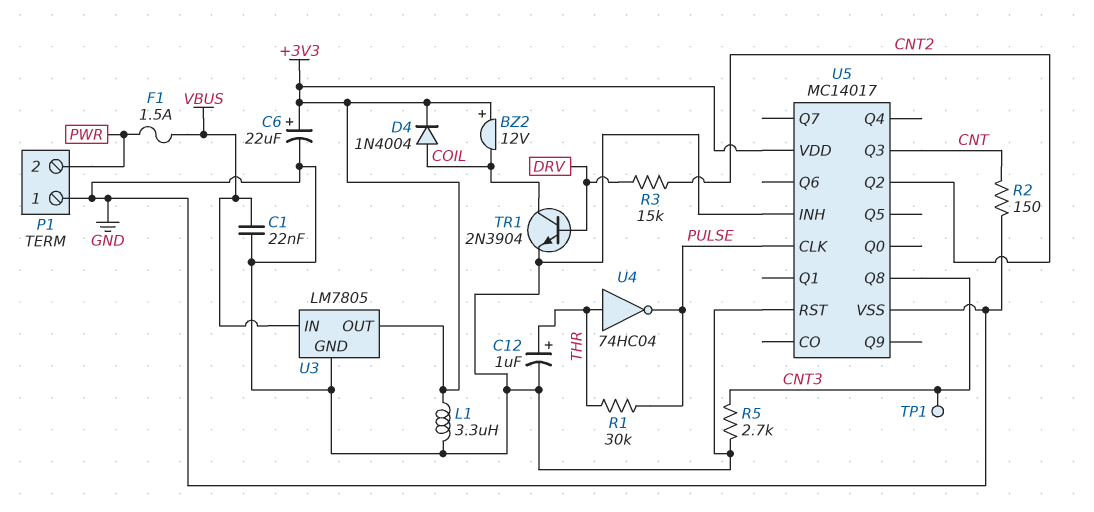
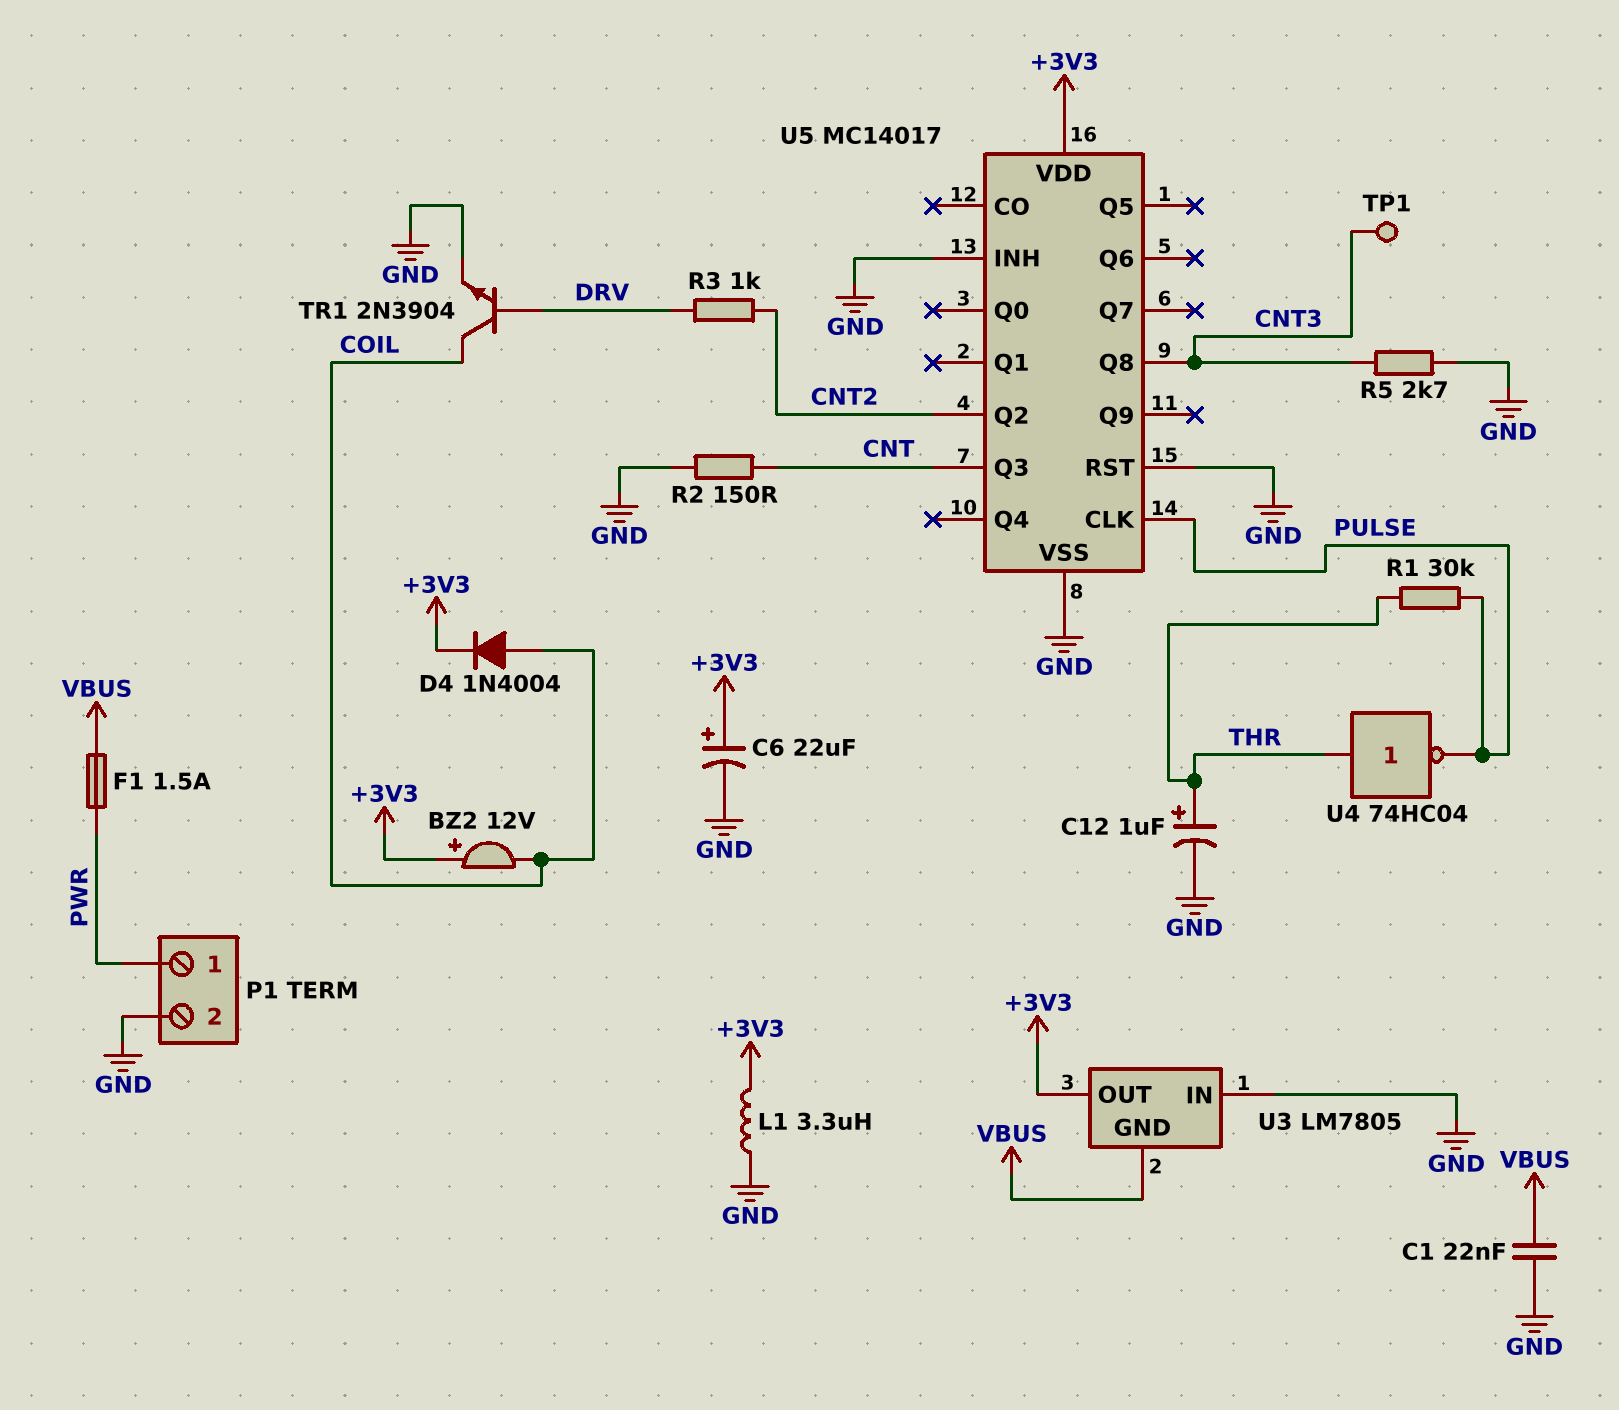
P1 pin 1: GND -> PWR
P1 pin 2: PWR -> GND
R3: 15k (CNT2, DRV) -> 1k (CNT2, DRV)
U3 pin GND: GND -> VBUS
U3 pin IN: VBUS -> GND

